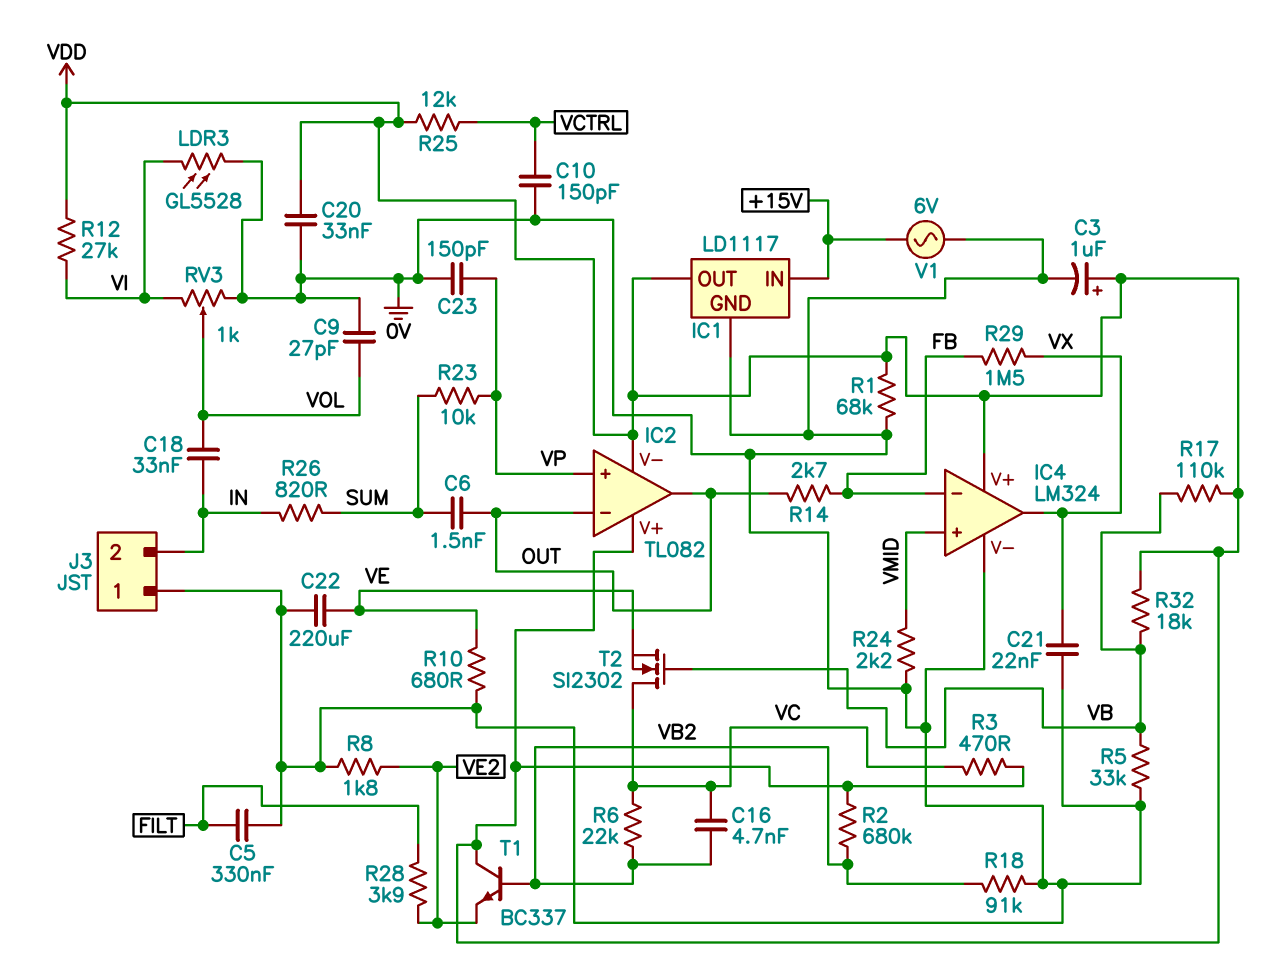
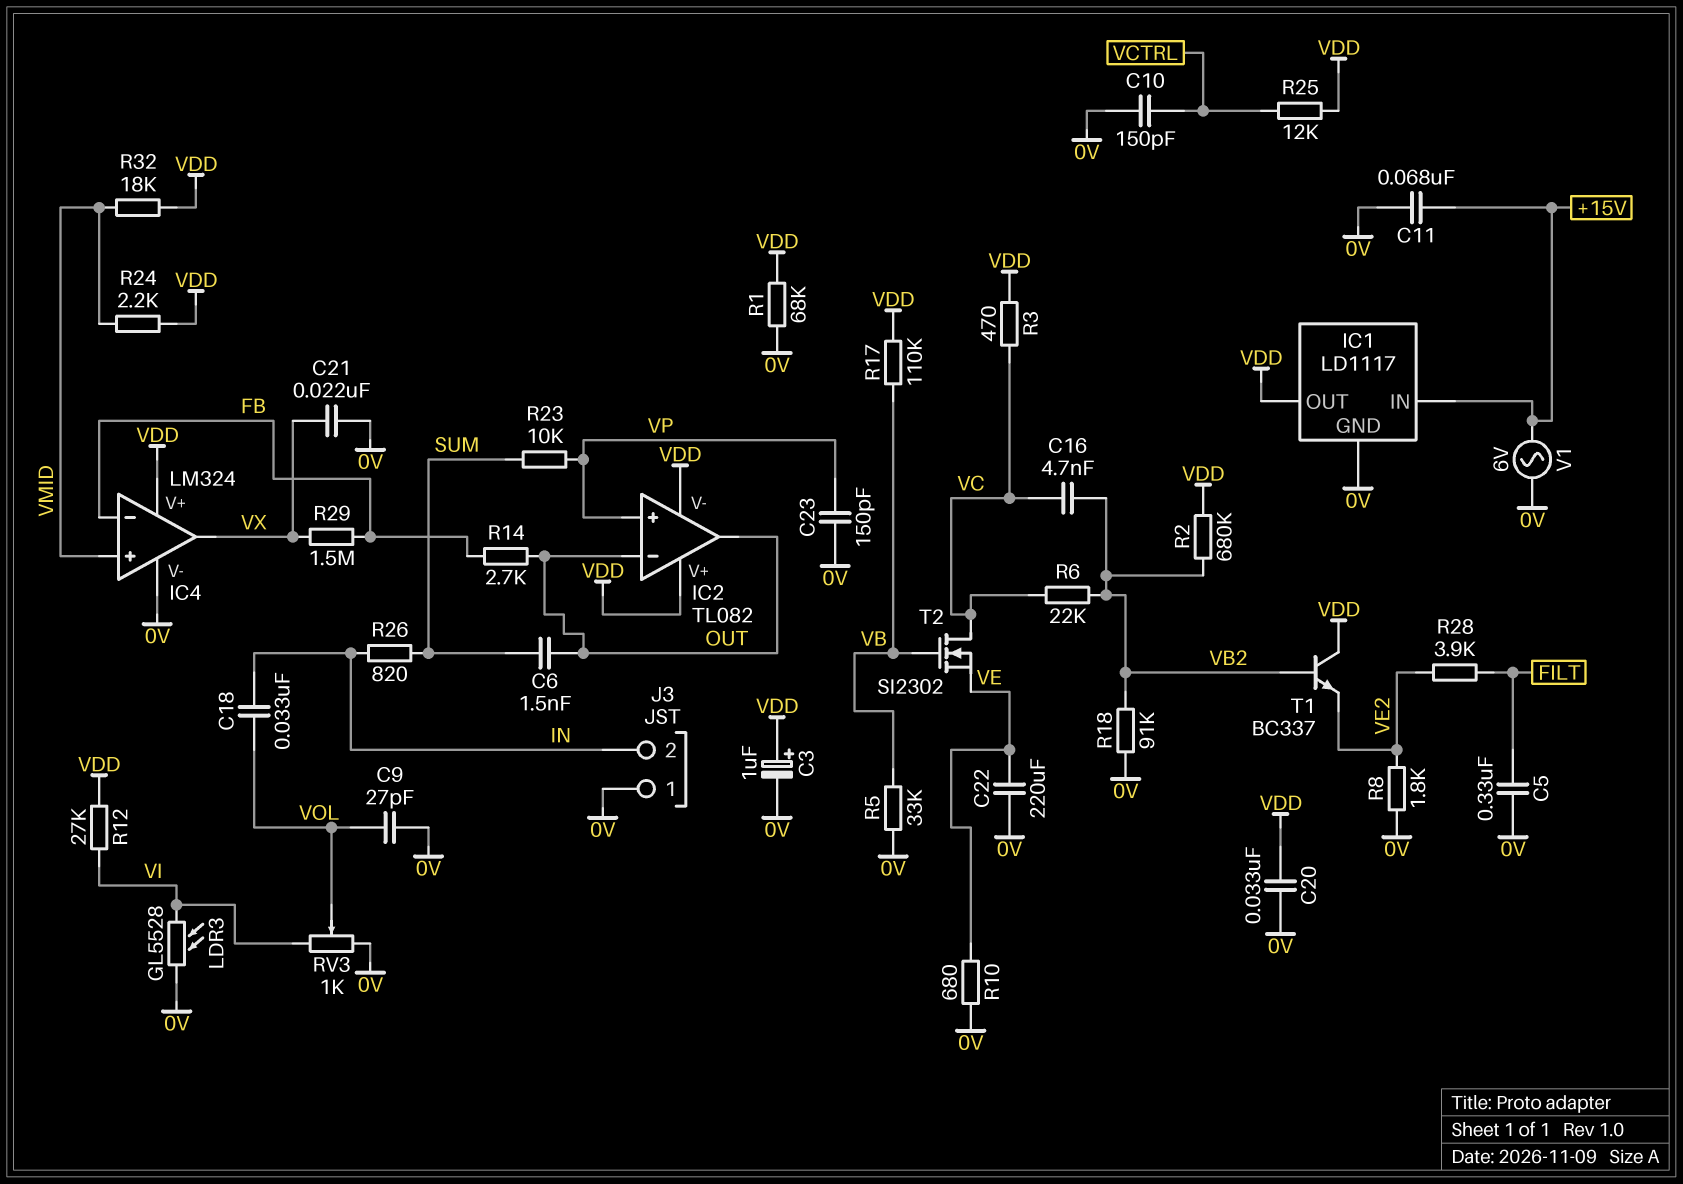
C11: none -> 68nF (+15V, 0V)
R24: 2.2k (0V, VMID) -> 2.2k (VDD, VMID)
R32: 18k (VB, VDD) -> 18k (VDD, VMID)

